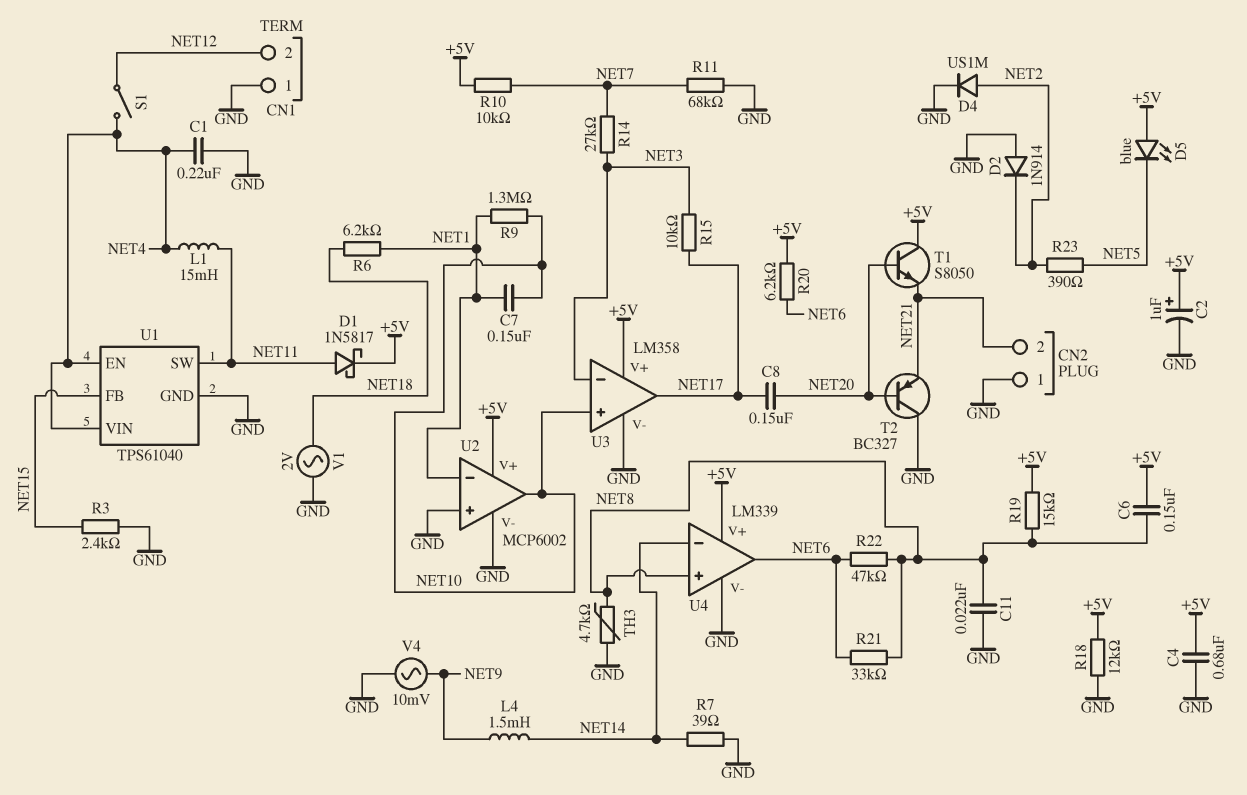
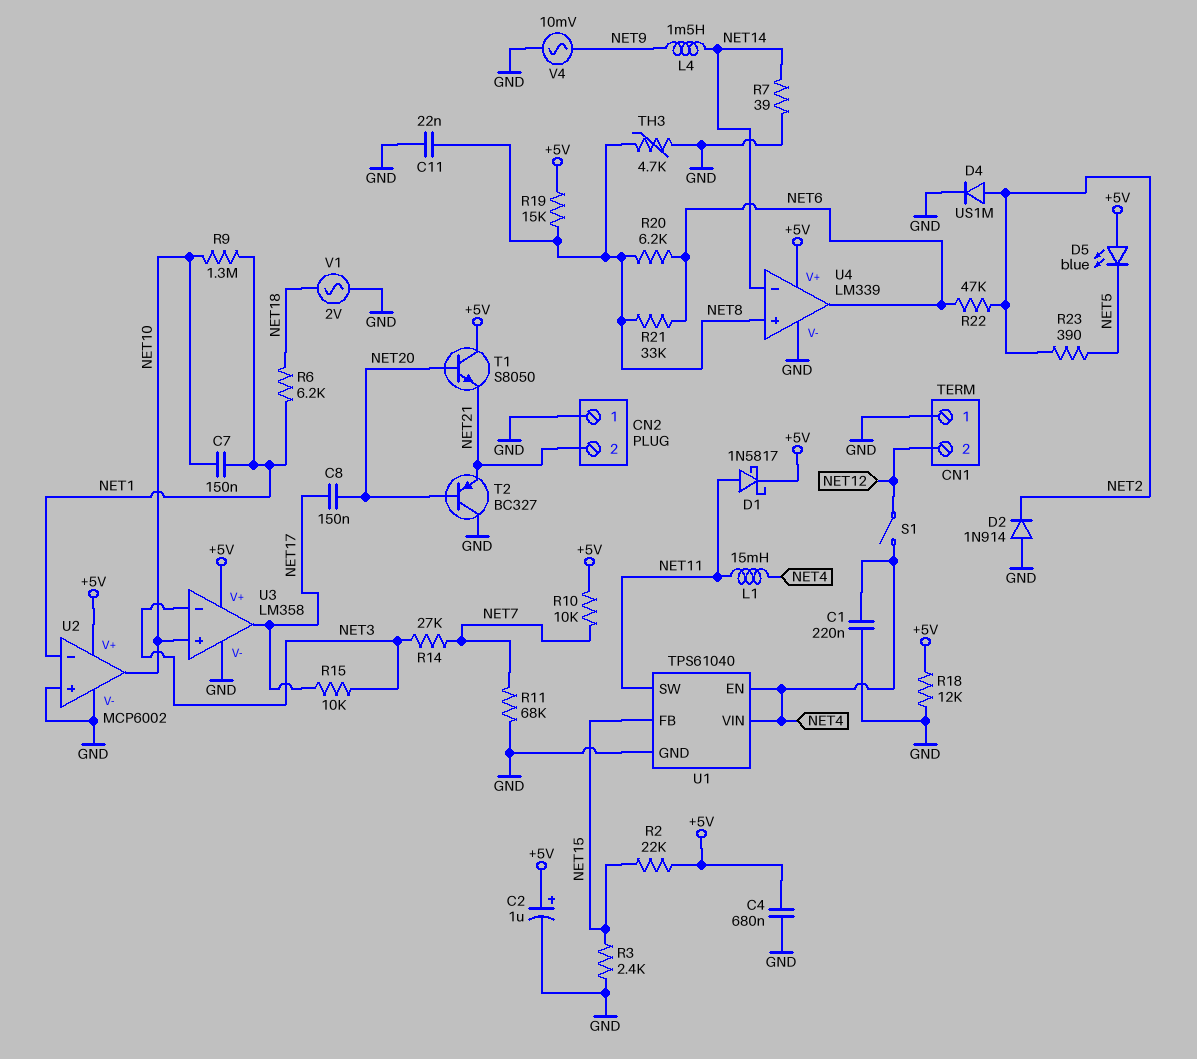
C6: 150nF (+5V, NET8) -> none
R2: none -> 22k (+5V, NET15)
R20: 6.2k (+5V, NET6) -> 6.2k (NET6, NET8)
R22: 47k (NET6, NET8) -> 47k (NET2, NET6)

